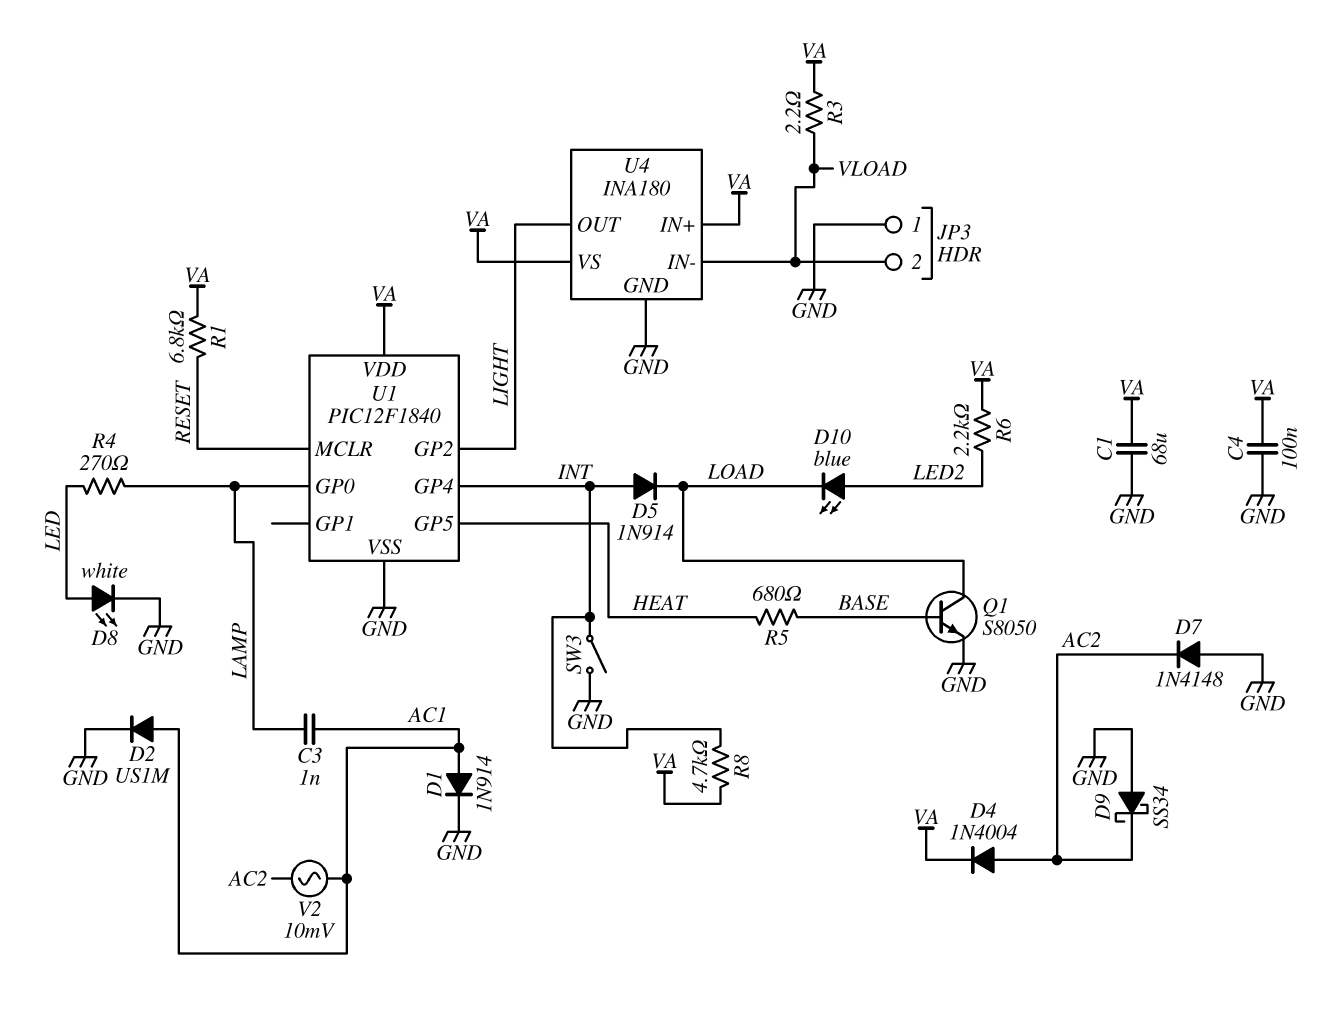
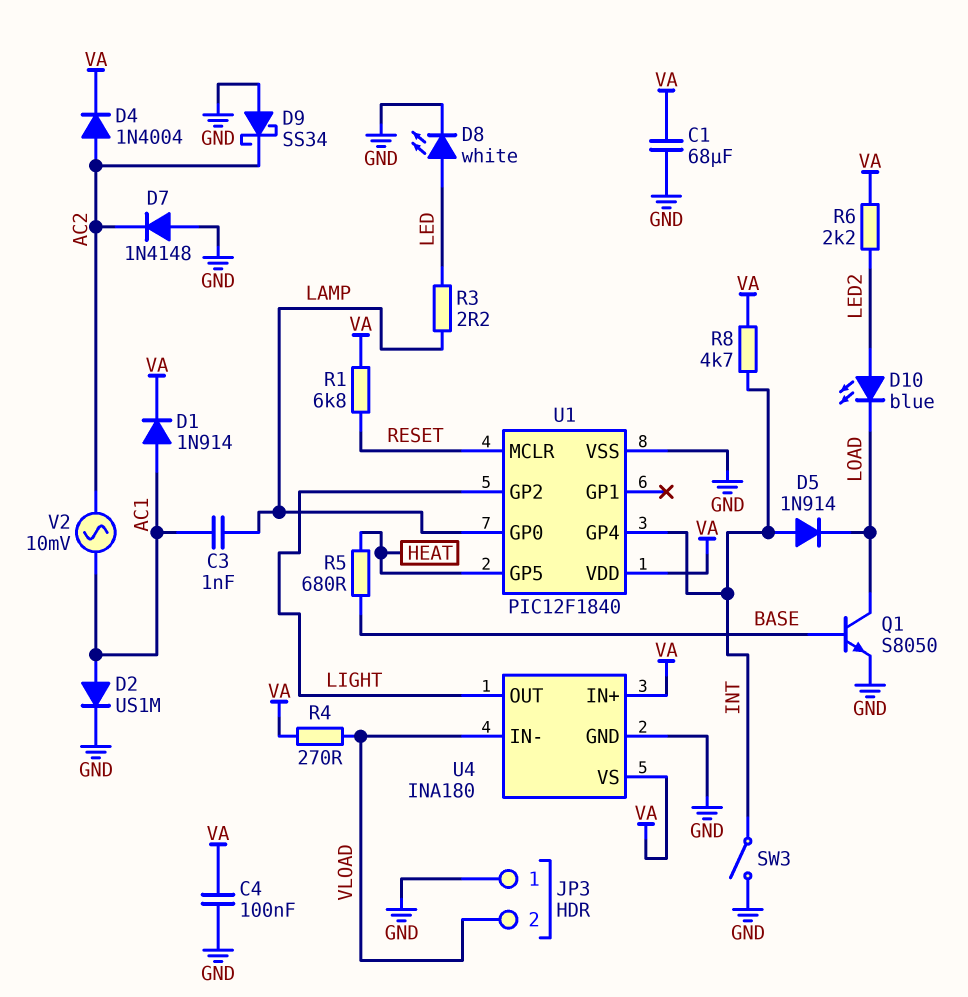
D1: diode 1N914 (A AC1, K GND) -> diode 1N914 (A AC1, K VA)
R3: 2.2 (VA, VLOAD) -> 2.2 (LAMP, LED)
R4: 270 (LAMP, LED) -> 270 (VA, VLOAD)

